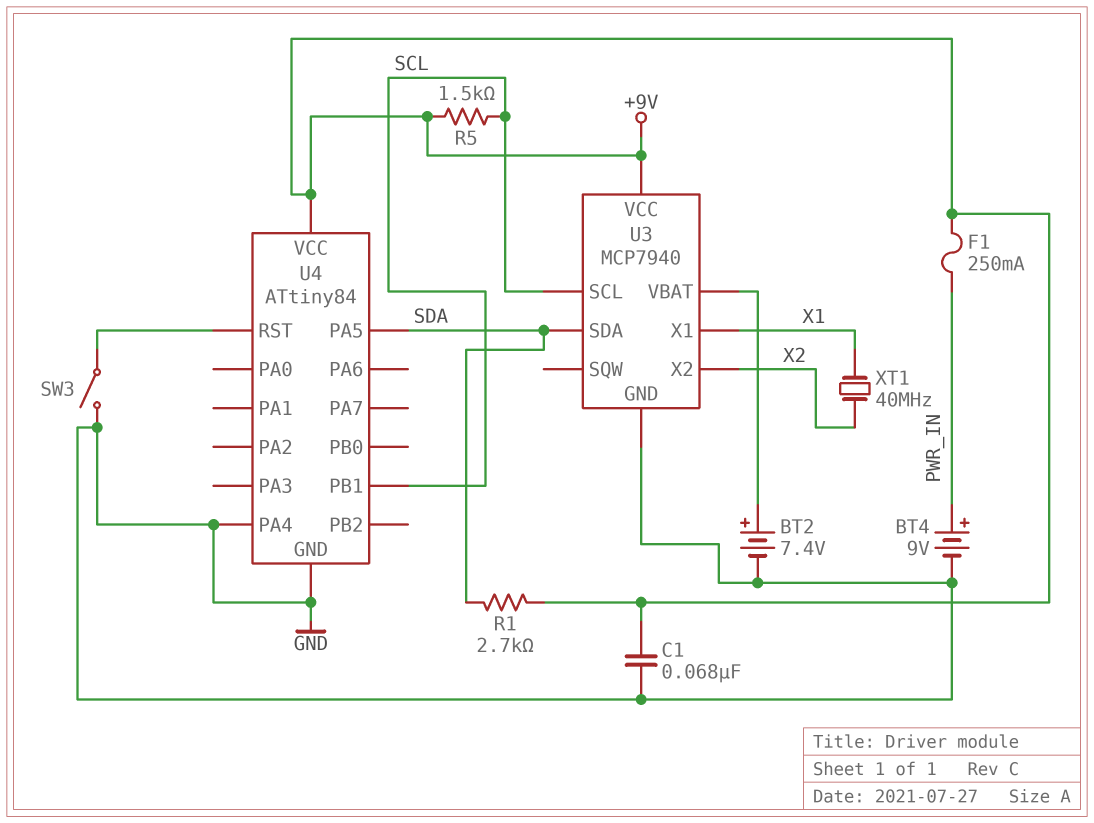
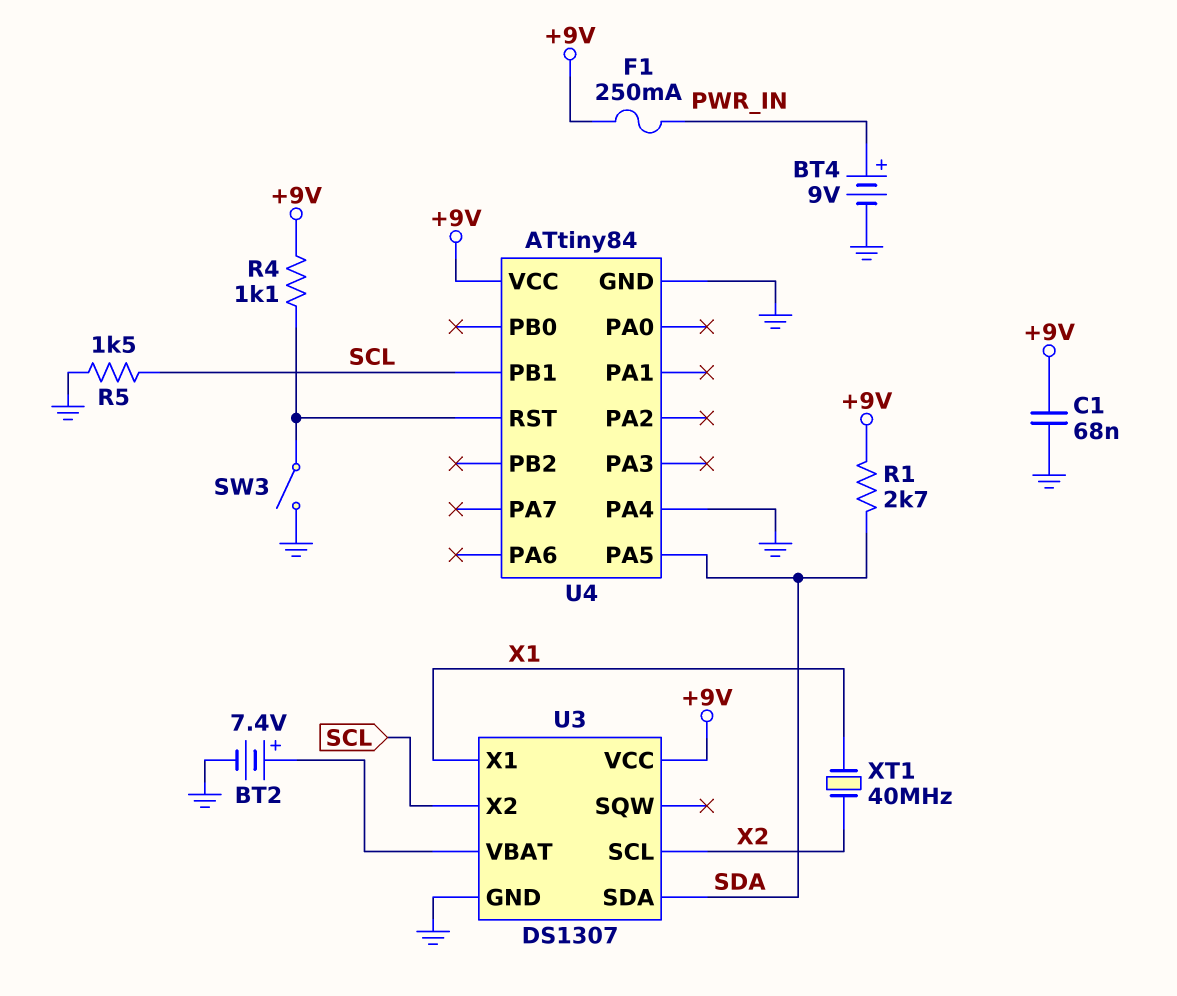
R4: none -> 1.1k (+9V, U4/RST)
R5: 1.5k (+9V, SCL) -> 1.5k (GND, SCL)
U3: MCP7940 -> DS1307
U3 pin SCL: SCL -> X2
U3 pin X2: X2 -> SCL

